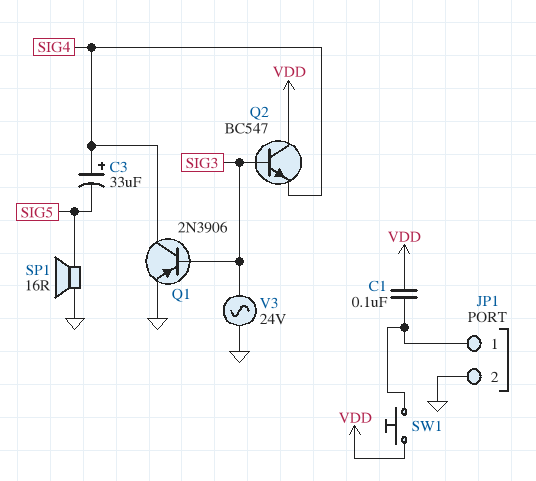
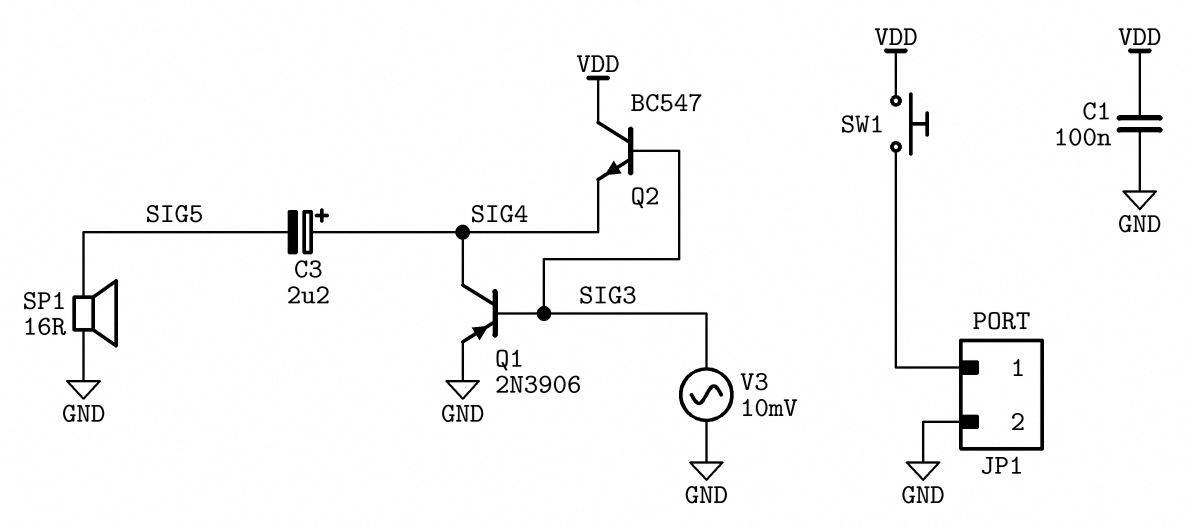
C1: 100nF (JP1/1, VDD) -> 100nF (GND, VDD)
C3: 33uF (plus SIG4, minus SIG5) -> 2.2uF (plus SIG4, minus SIG5)
V3: AC 24V (GND, SIG3) -> AC 10mV (GND, SIG3)

